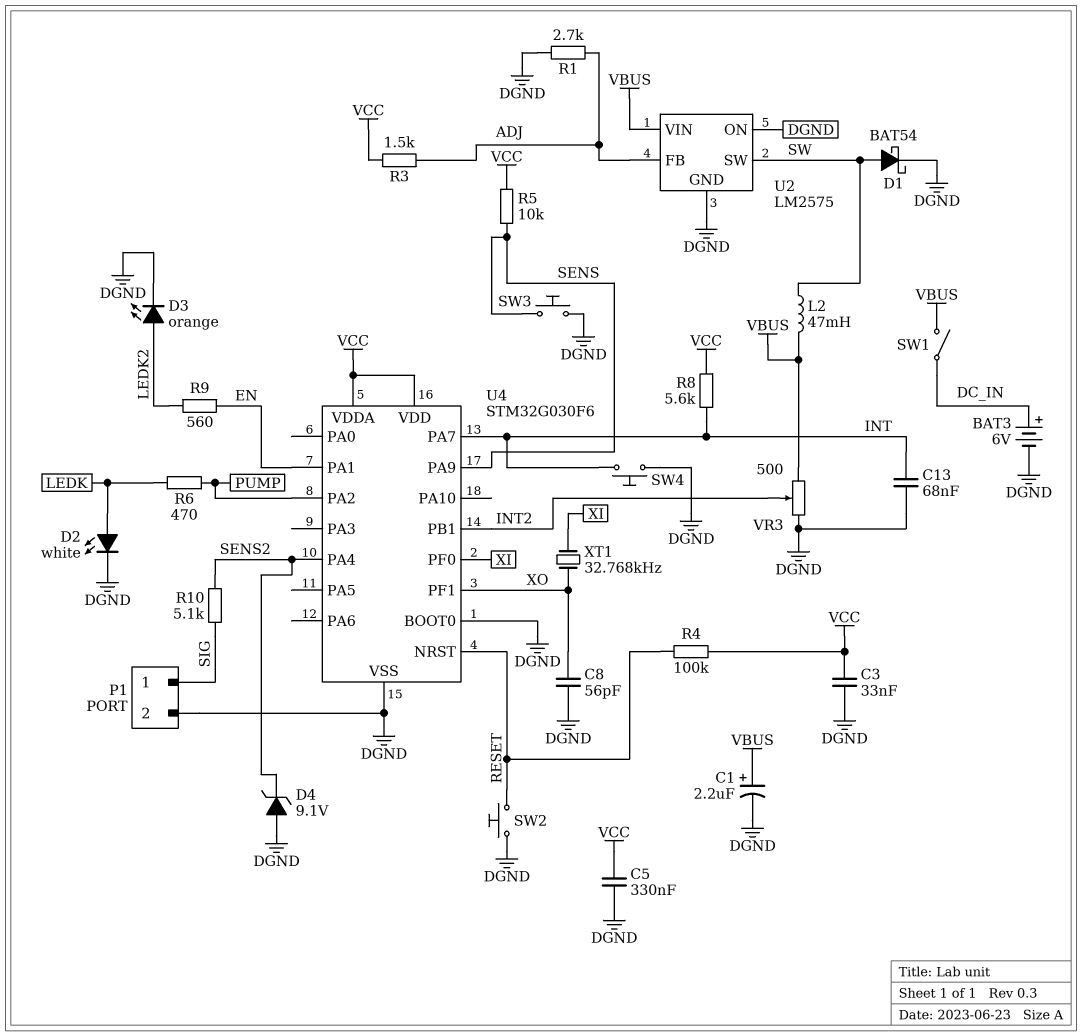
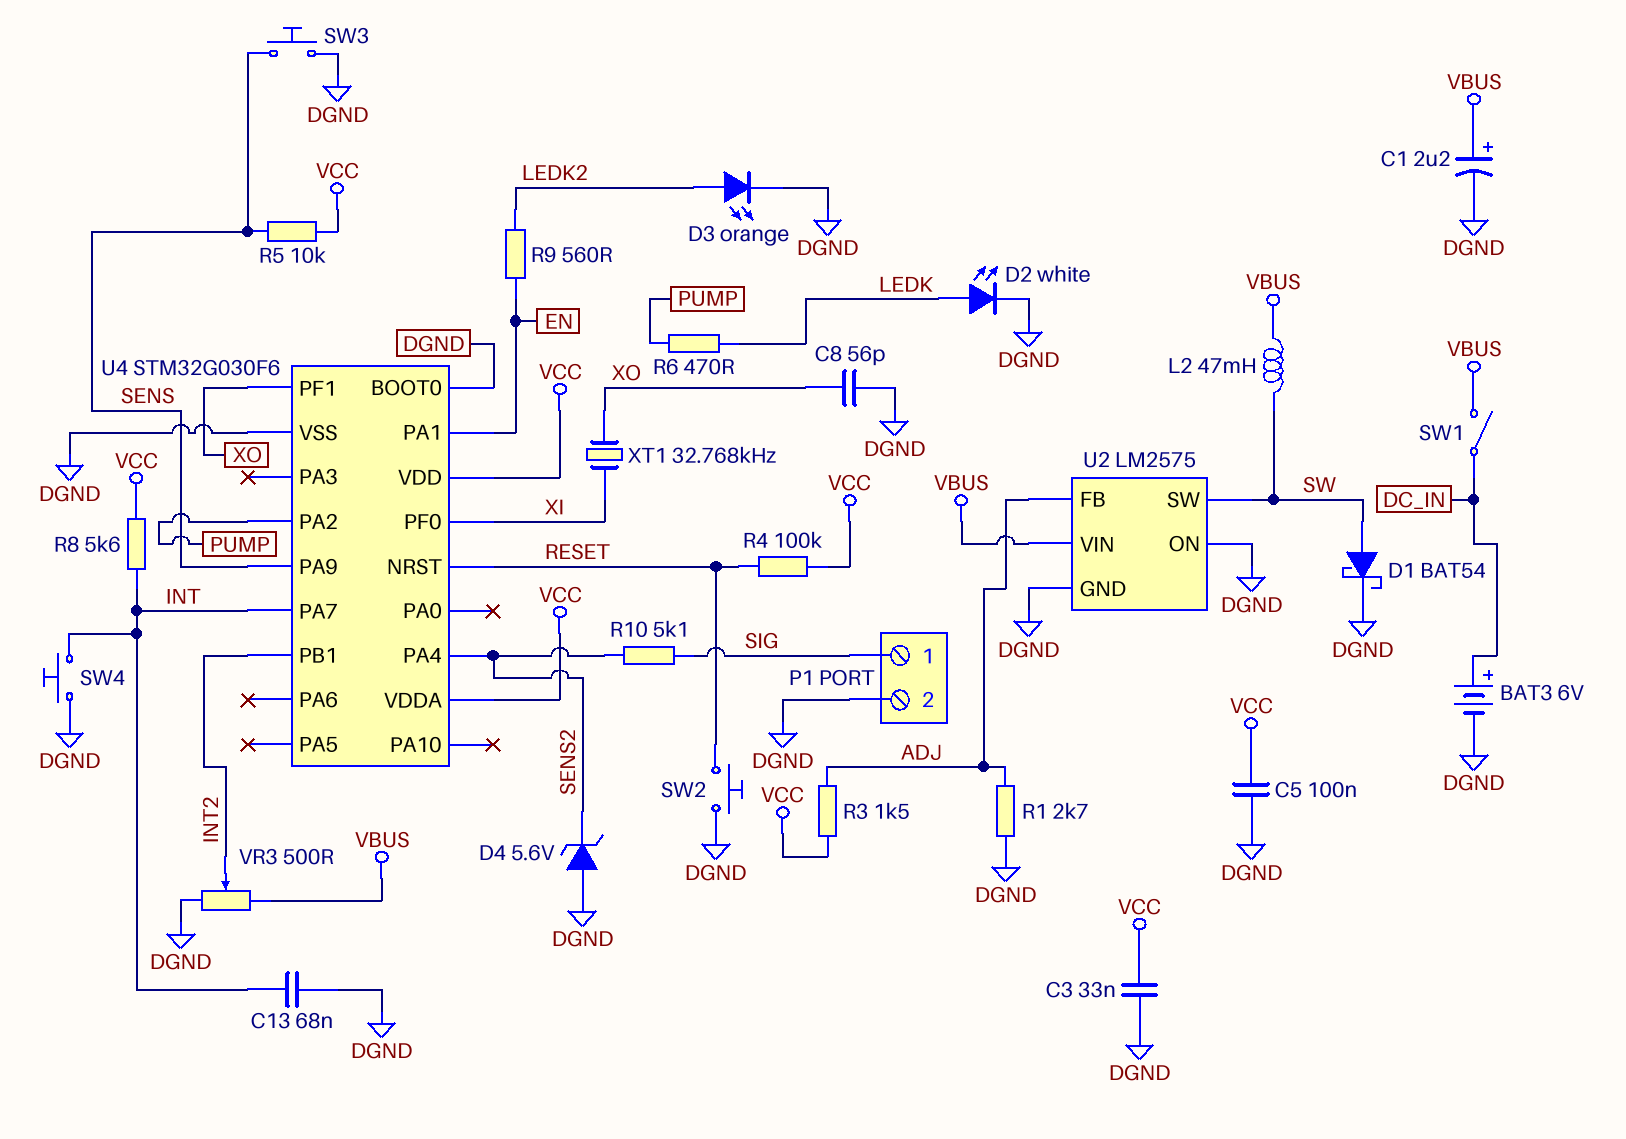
C5: 330nF (DGND, VCC) -> 100nF (DGND, VCC)
D4: zener 9.1V (A DGND, K SENS2) -> zener 5.6V (A DGND, K SENS2)

